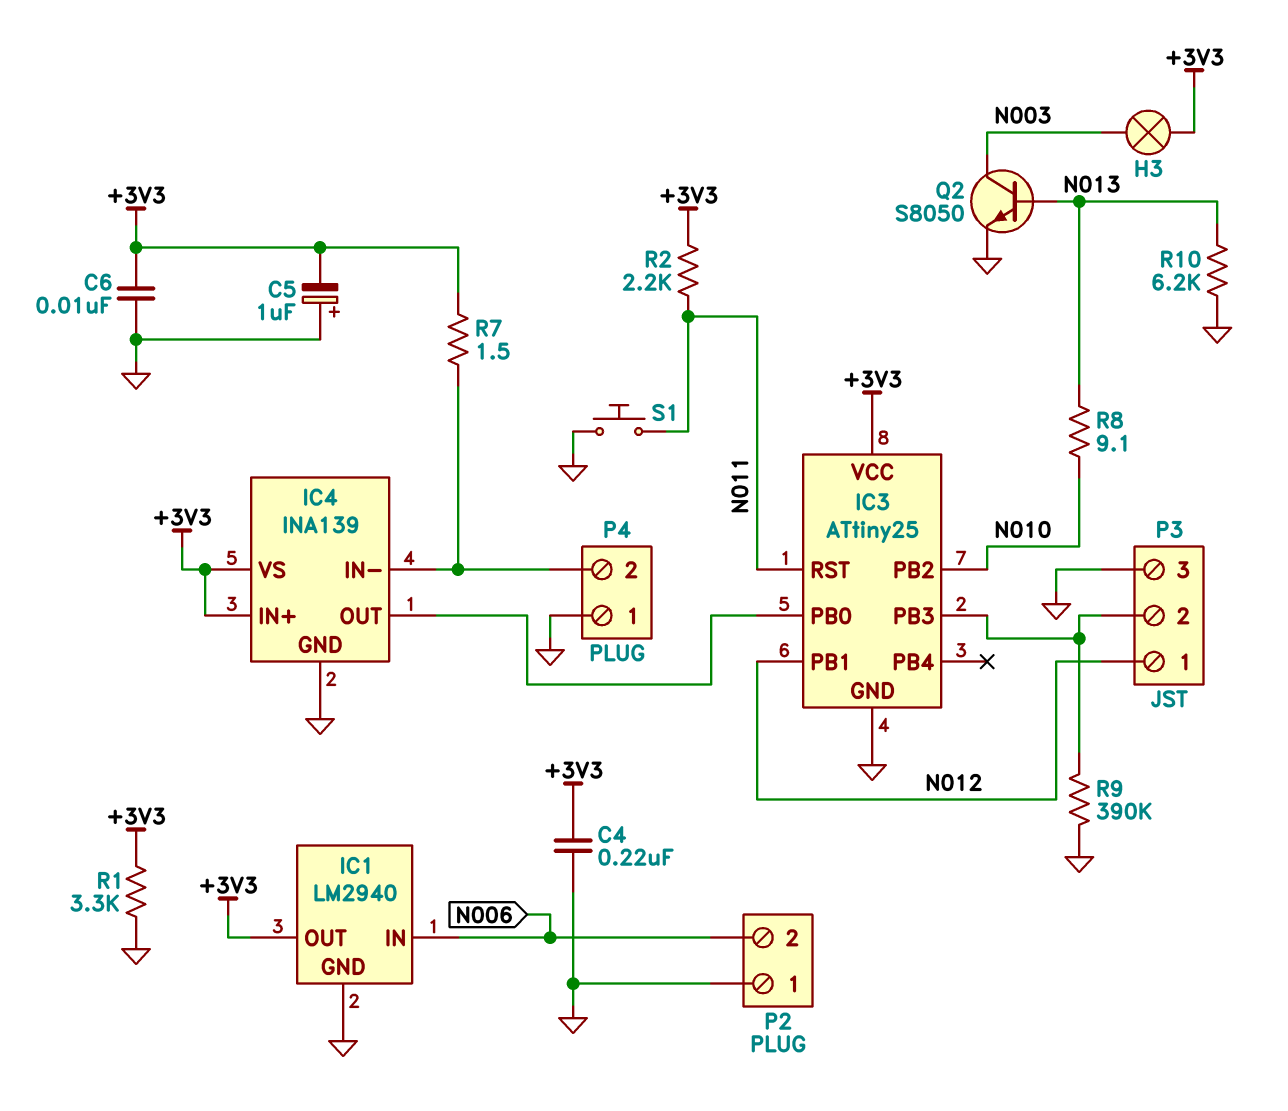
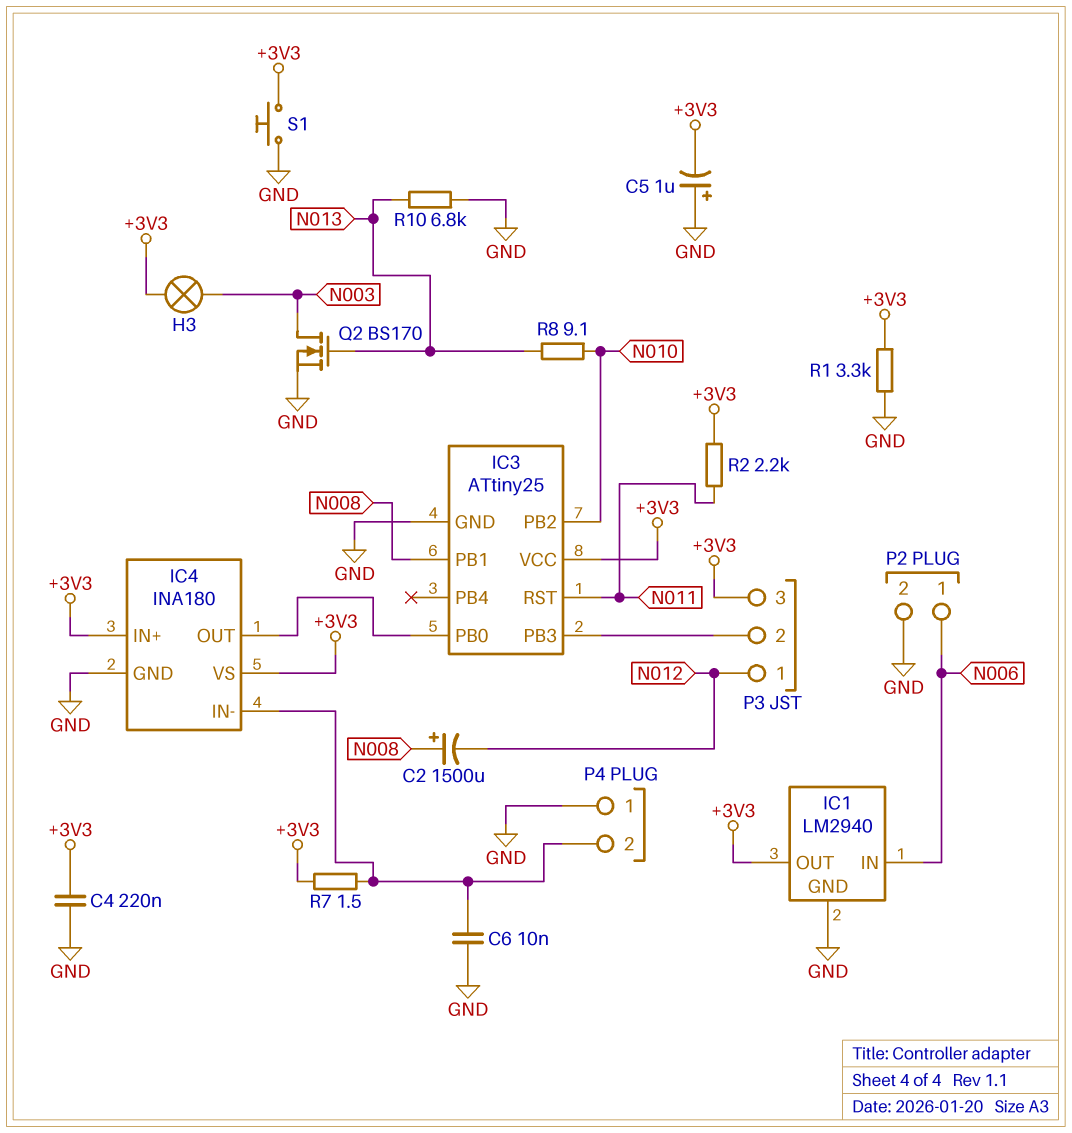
C2: none -> 1500uF (plus N008, minus N012)
C6: 10nF (+3V3, GND) -> 10nF (GND, IC4/IN-)
IC3 pin PB1: N012 -> N008
IC4: INA139 -> INA180
P2 pin 1: GND -> N006
P2 pin 2: N006 -> GND
P3 pin 3: GND -> +3V3
Q2: NPN S8050 (B N013, C N003, E GND) -> NMOS BS170 (G N013, D N003, S GND)
R9: 390k (GND, IC3/PB3) -> none
R10: 6.2k (GND, N013) -> 6.8k (GND, N013)
S1: button (GND, N011) -> button (+3V3, GND)

